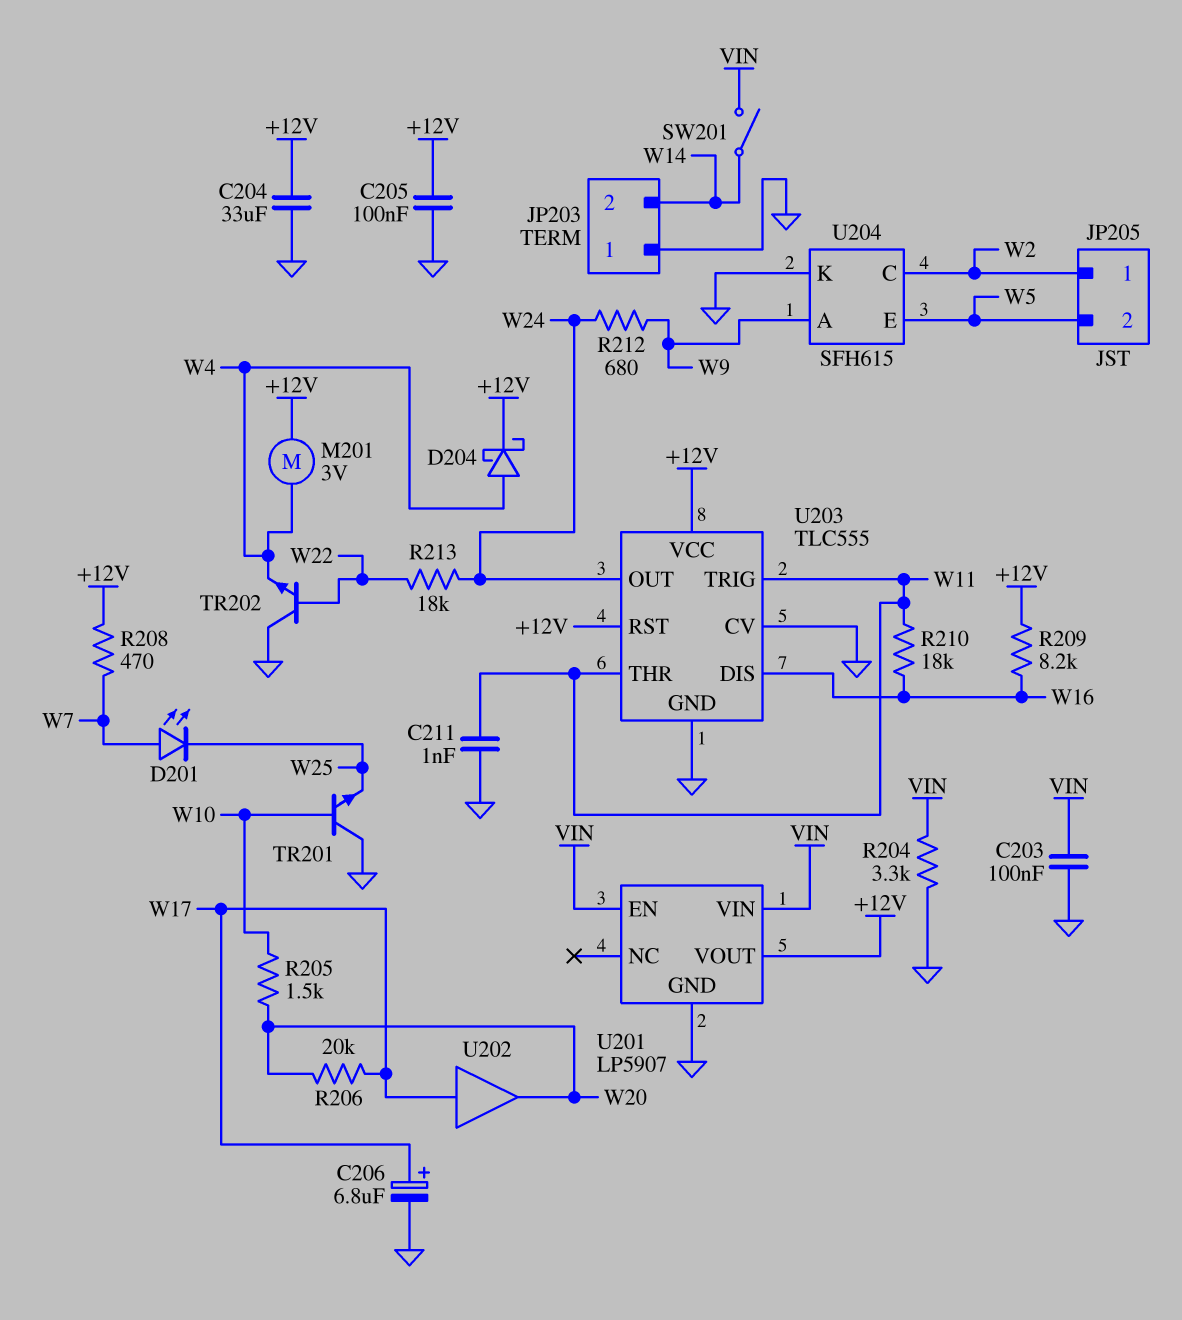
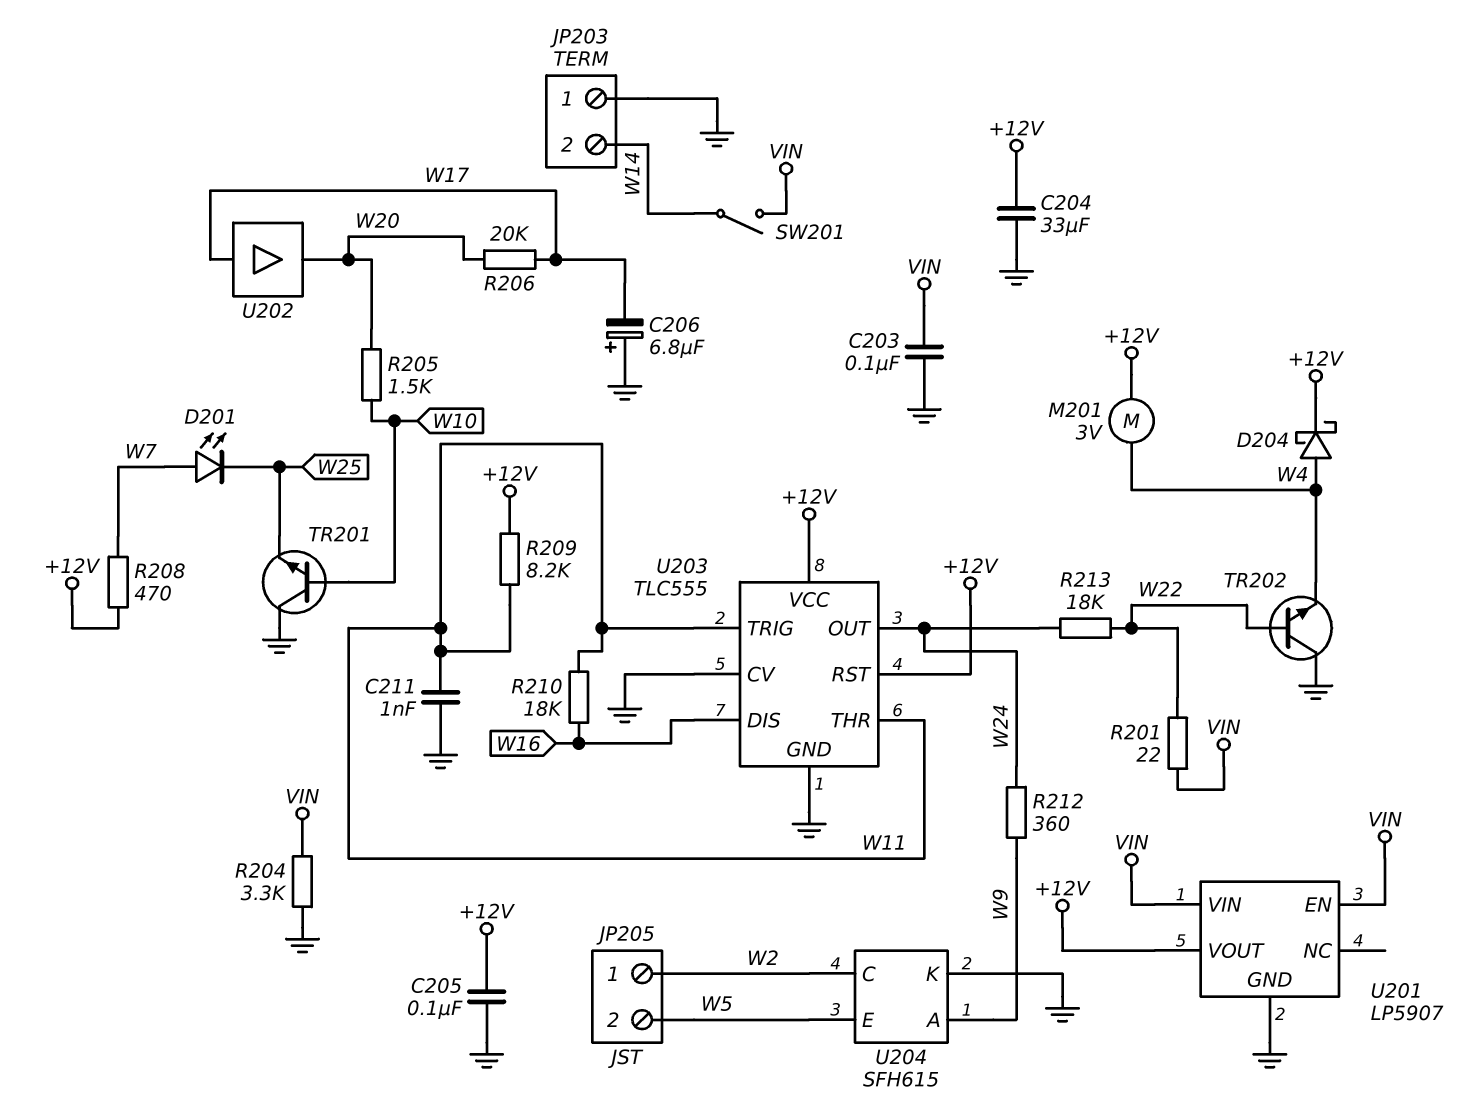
C206: 6.8uF (plus W17, minus GND) -> 6.8uF (plus GND, minus W17)
R201: none -> 22 (VIN, W22)
R209: 8.2k (+12V, W16) -> 8.2k (+12V, W11)
R212: 680 (W9, W24) -> 360 (W9, W24)

